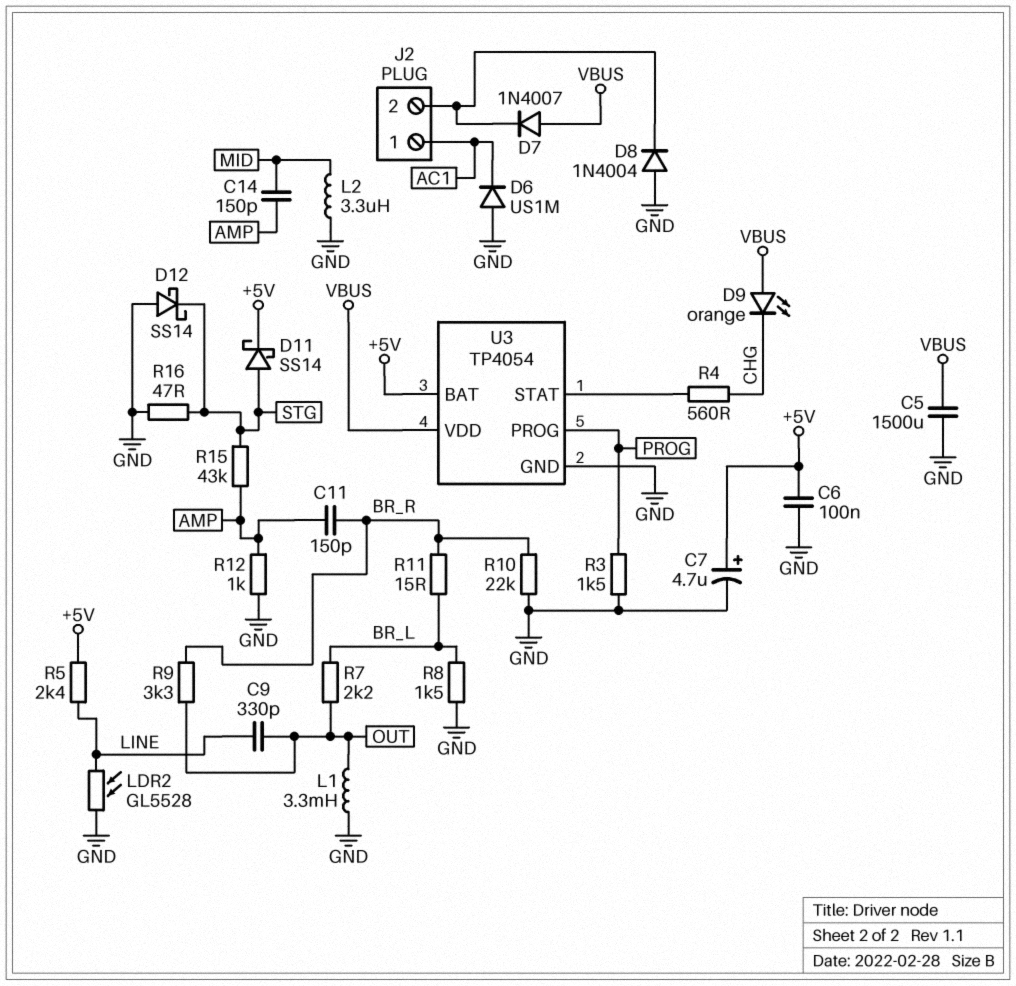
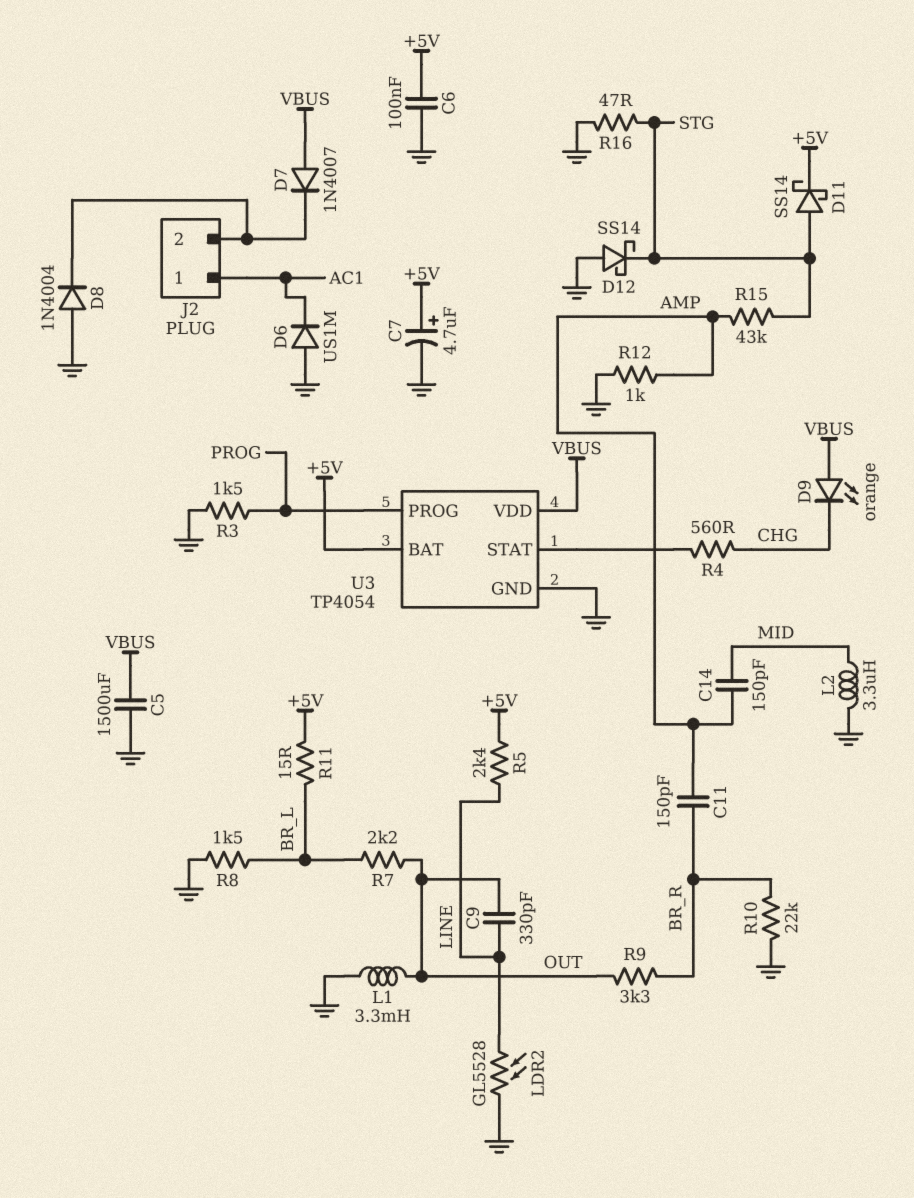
R11: 15 (BR_L, BR_R) -> 15 (+5V, BR_L)

